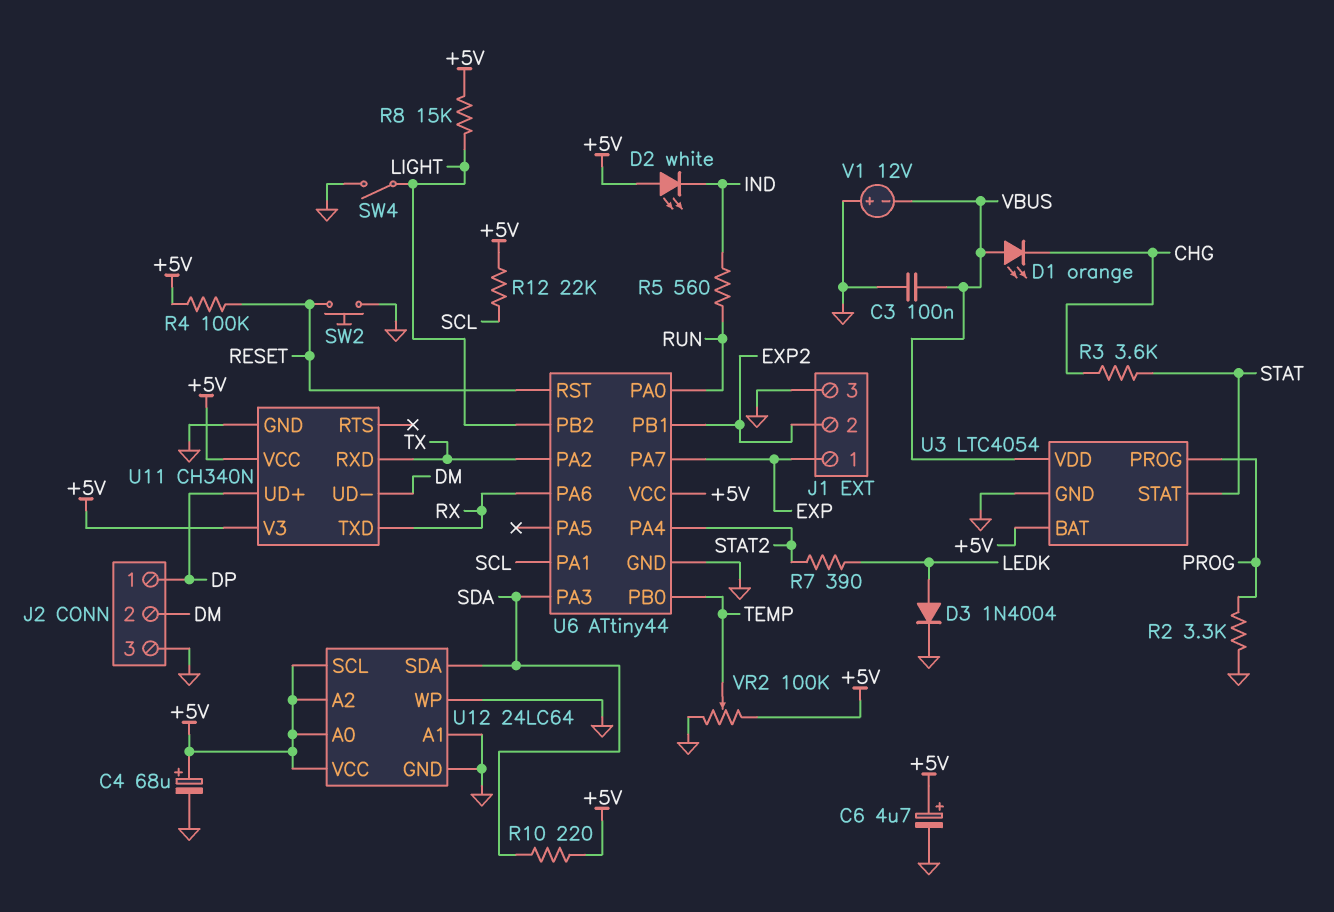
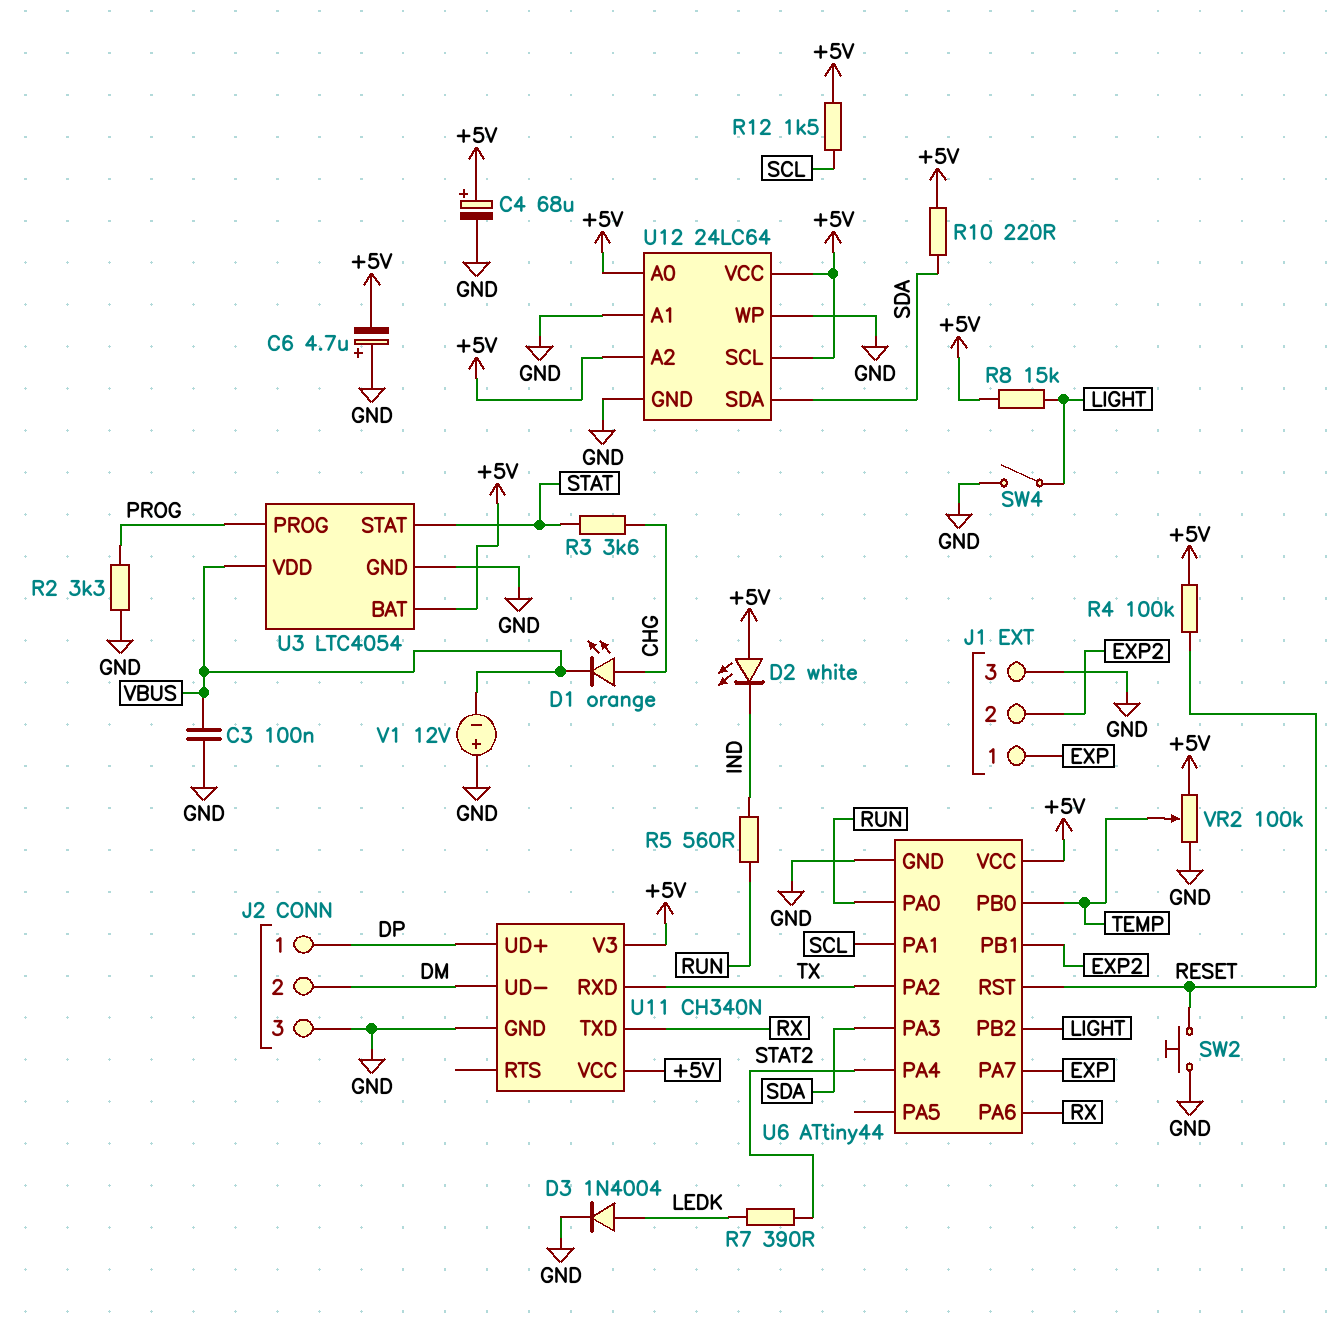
C6: 4.7uF (plus +5V, minus GND) -> 4.7uF (plus GND, minus +5V)
D1: LED orange (A VBUS, K CHG) -> LED orange (A CHG, K VBUS)
R12: 22k (+5V, SCL) -> 1.5k (+5V, SCL)

